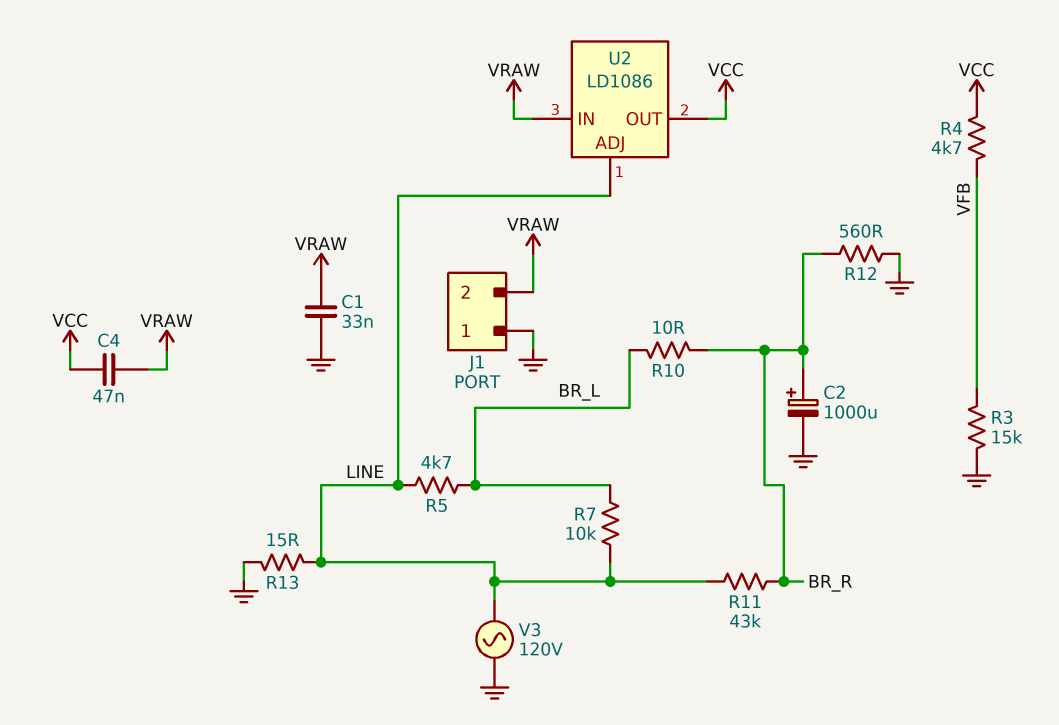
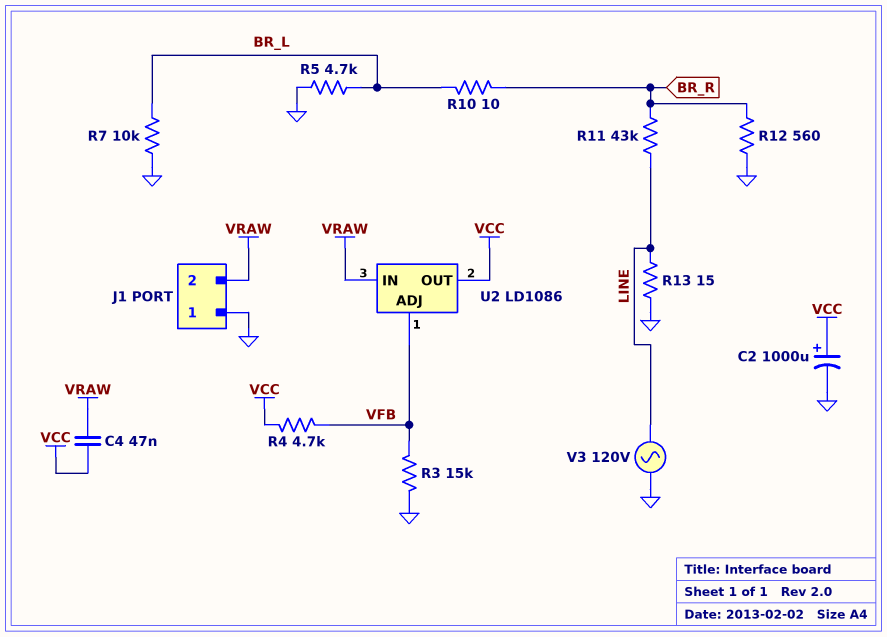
C1: 33nF (GND, VRAW) -> none
C2: 1000uF (plus BR_R, minus GND) -> 1000uF (plus VCC, minus GND)
R5: 4.7k (BR_L, LINE) -> 4.7k (BR_L, GND)
R7: 10k (BR_L, LINE) -> 10k (BR_L, GND)
U2 pin ADJ: LINE -> VFB

